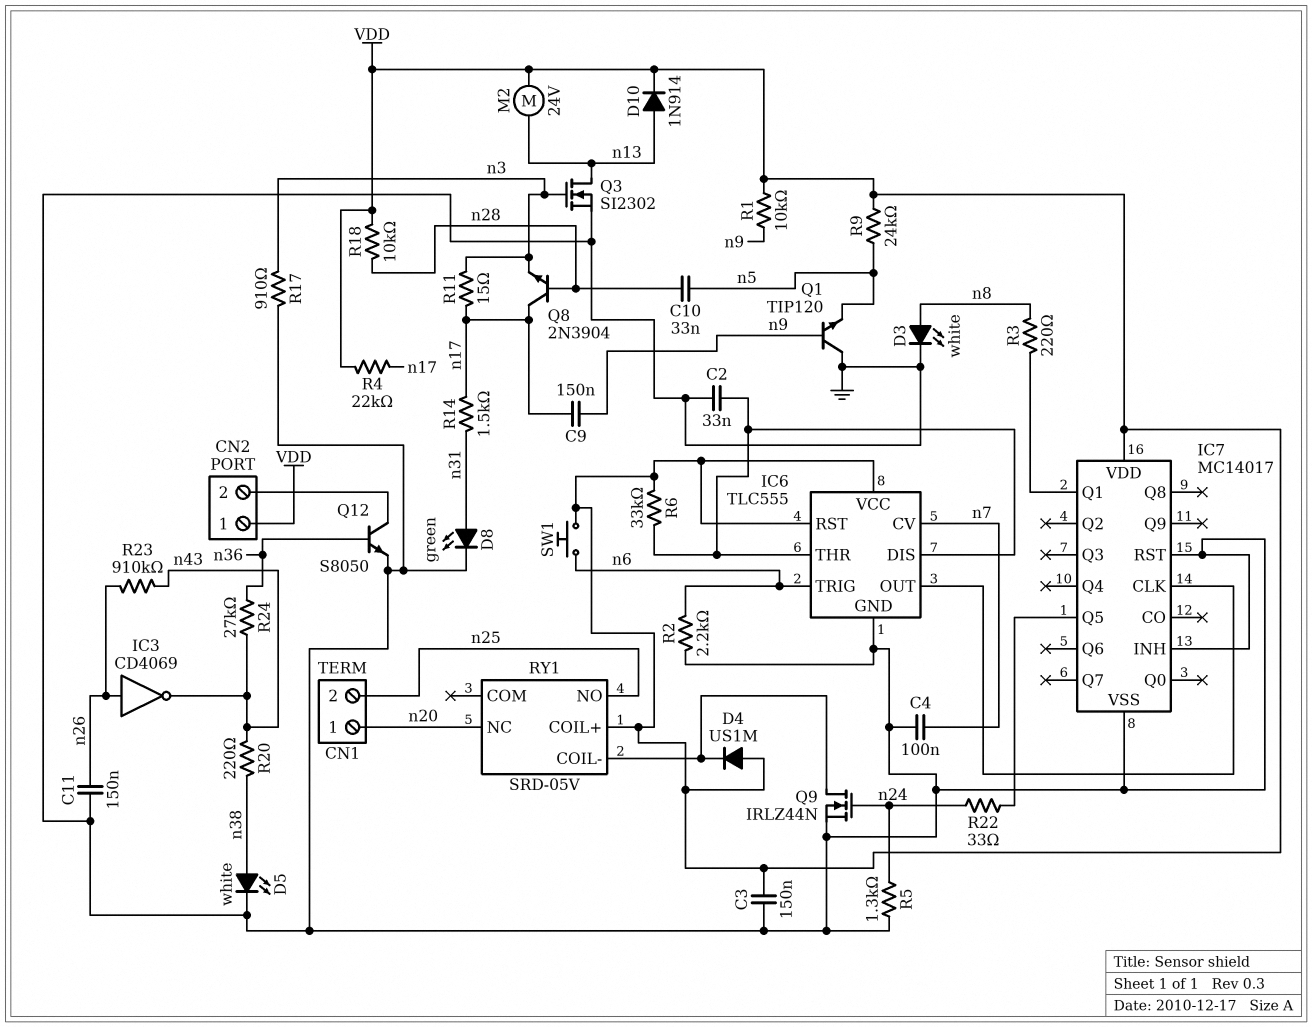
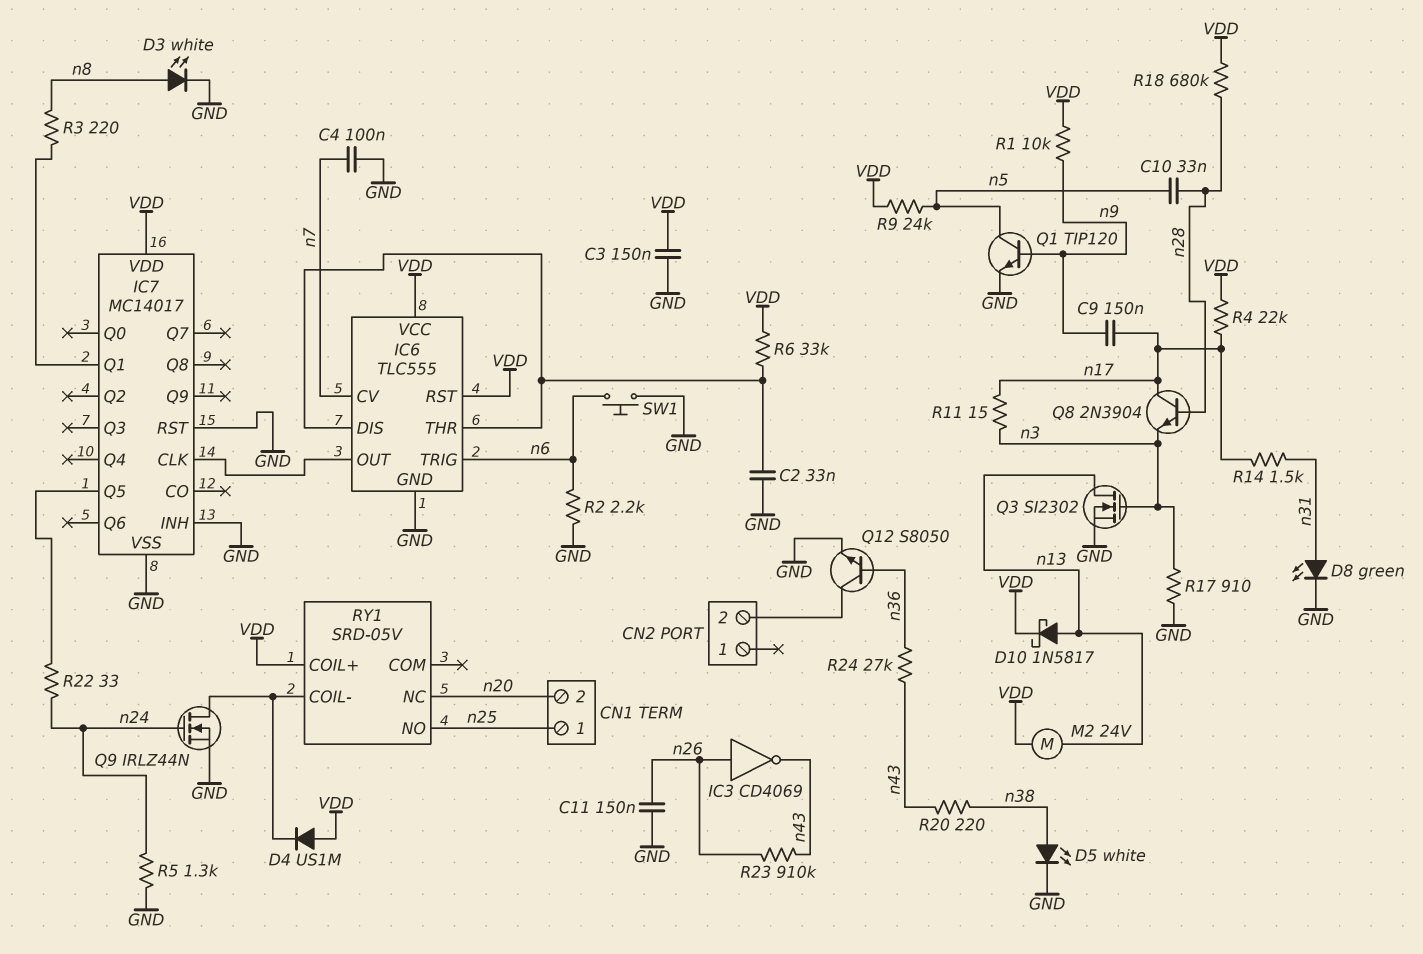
CN1 pin 1: n20 -> n25
CN1 pin 2: n25 -> n20
CN2 pin 1: VDD -> none
D10: diode 1N914 (A n13, K VDD) -> schottky 1N5817 (A n13, K VDD)
Q1: NPN TIP120 (B n9, C GND, E n5) -> NPN TIP120 (B n9, C n5, E GND)
R18: 10k (VDD, n28) -> 680k (VDD, n28)
SW1: button (VDD, n6) -> button (GND, n6)

